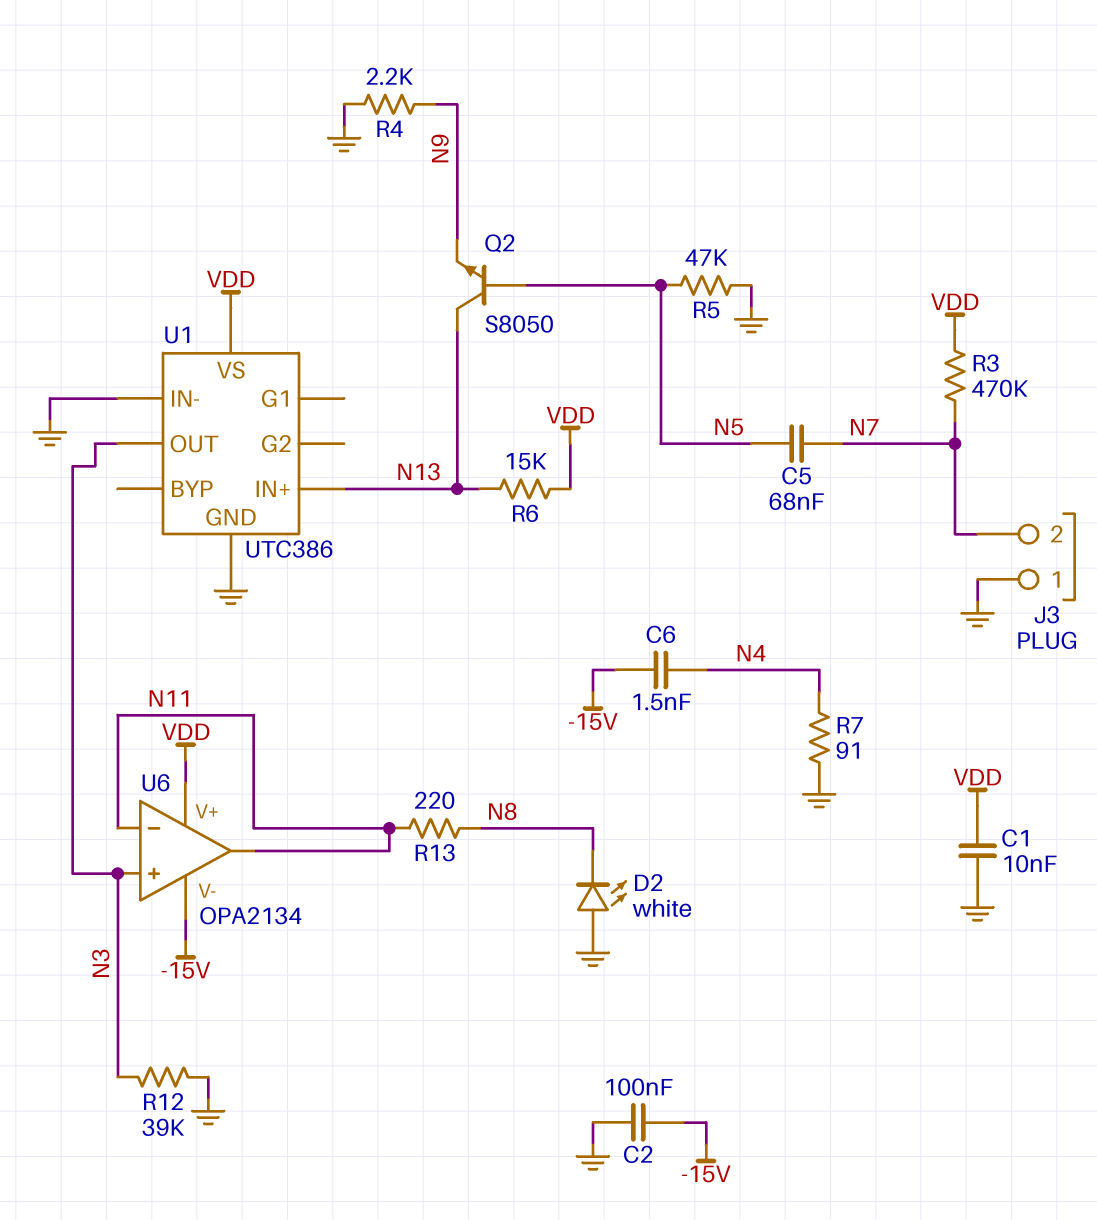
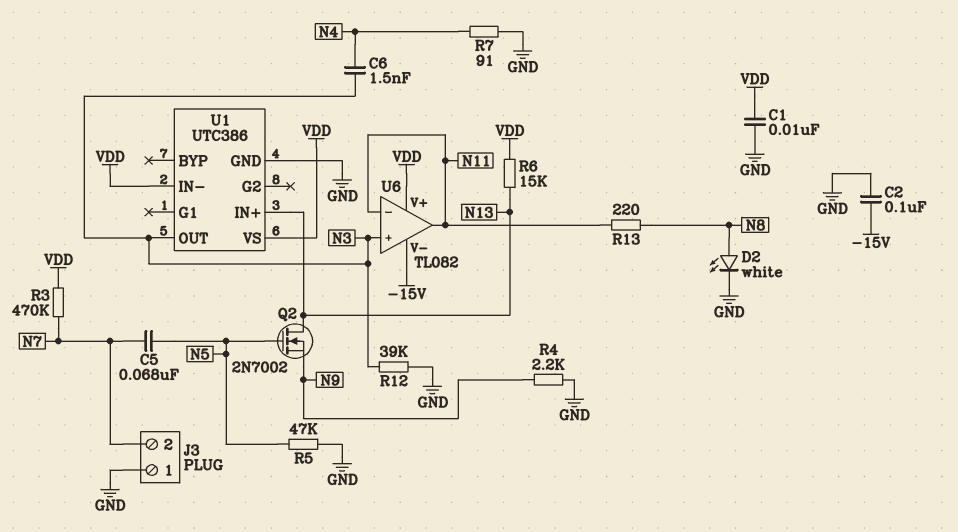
C6: 1.5nF (-15V, N4) -> 1.5nF (N3, N4)
D2: LED white (A GND, K N8) -> LED white (A N8, K GND)
Q2: NPN S8050 (B N5, C N13, E N9) -> NMOS 2N7002 (G N5, D N13, S N9)
U1 pin IN-: GND -> VDD
U6: OPA2134 -> TL082

